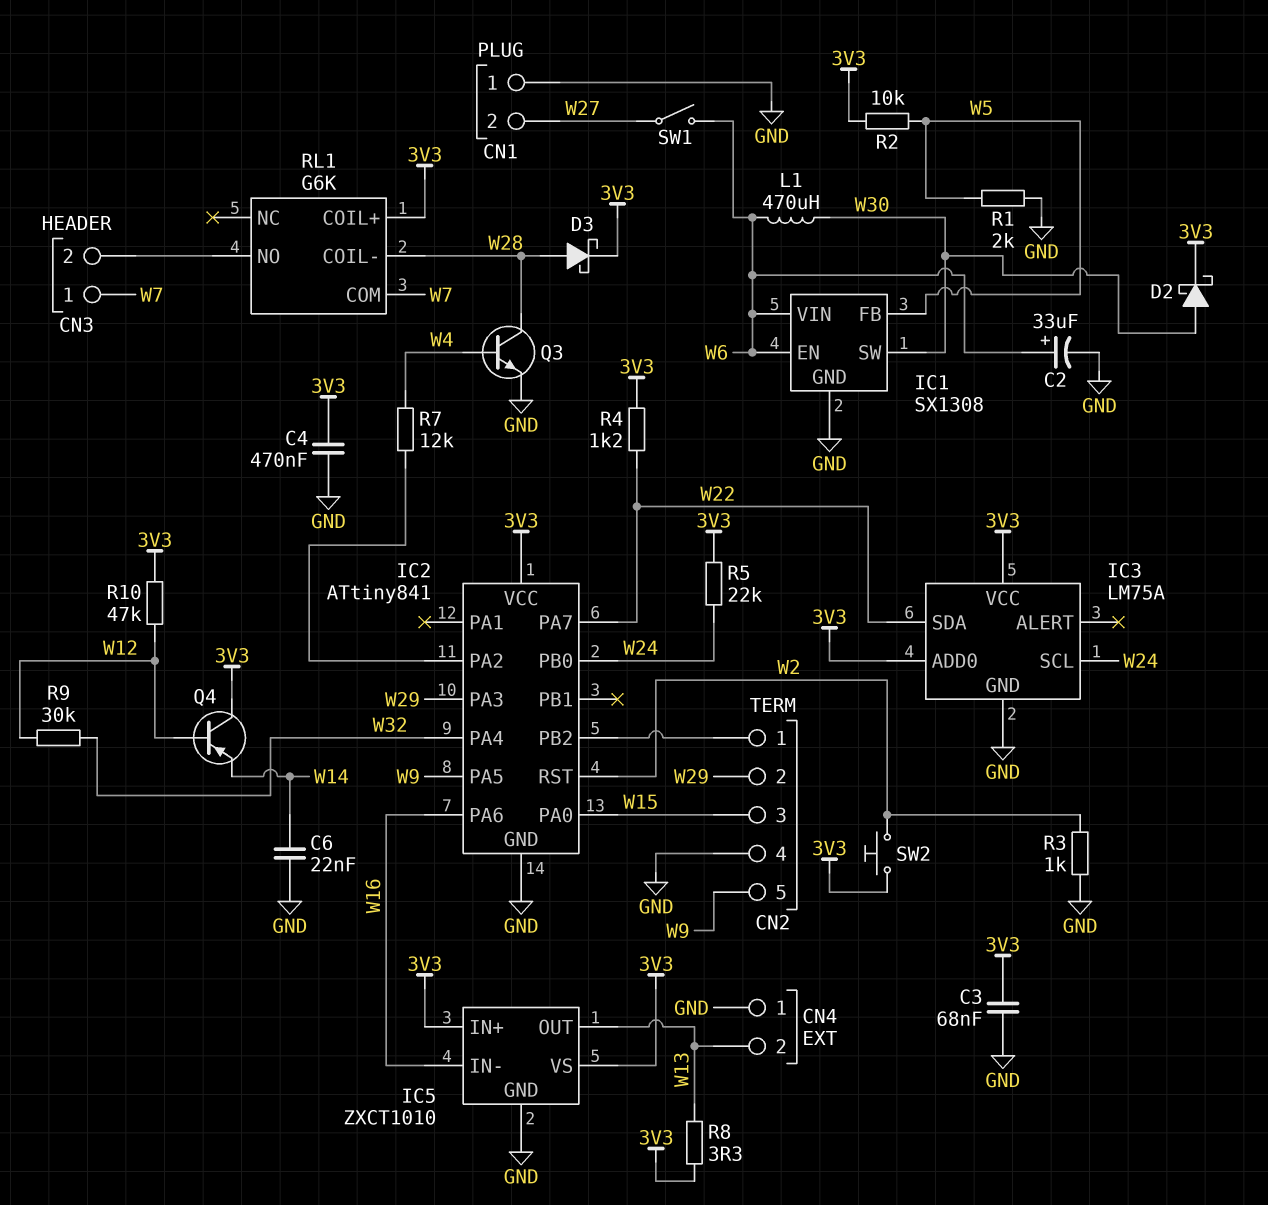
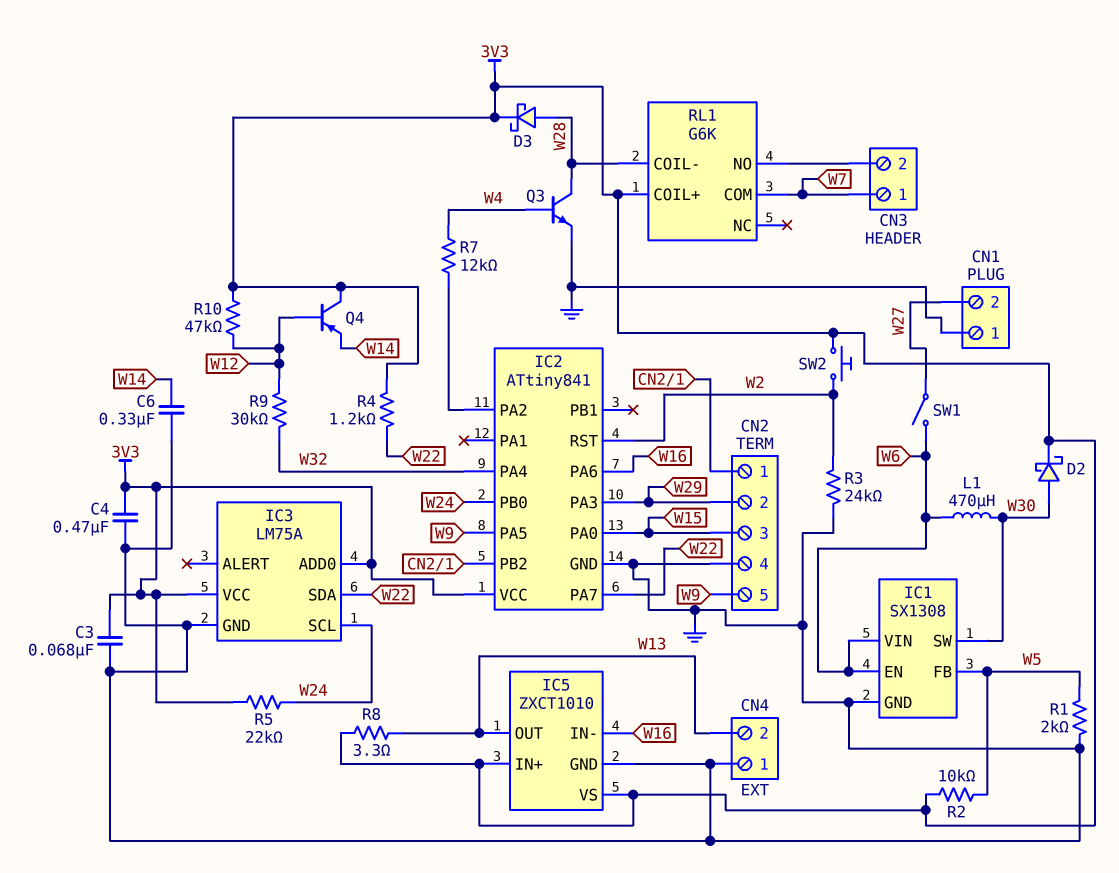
C2: 33uF (plus W6, minus GND) -> none
C6: 22nF (GND, W14) -> 330nF (GND, W14)
R3: 1k (GND, W2) -> 24k (GND, W2)

